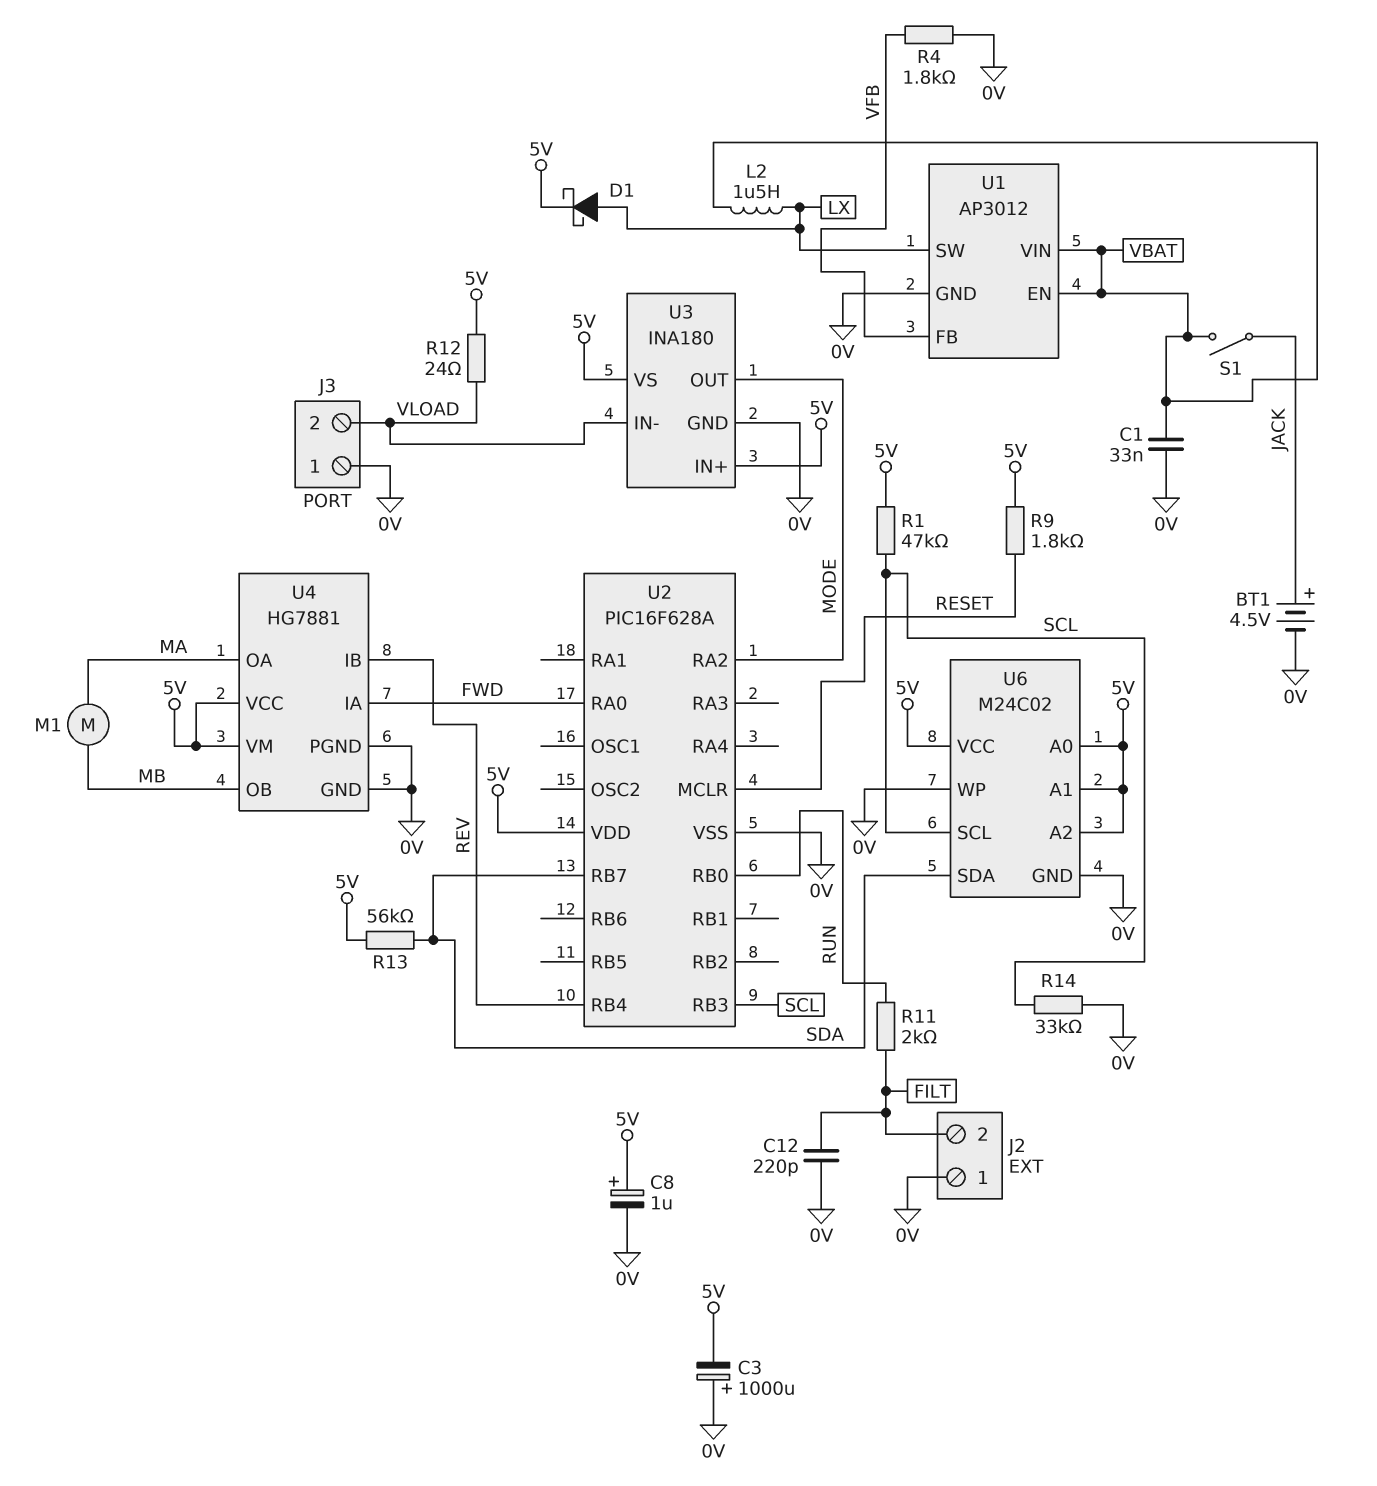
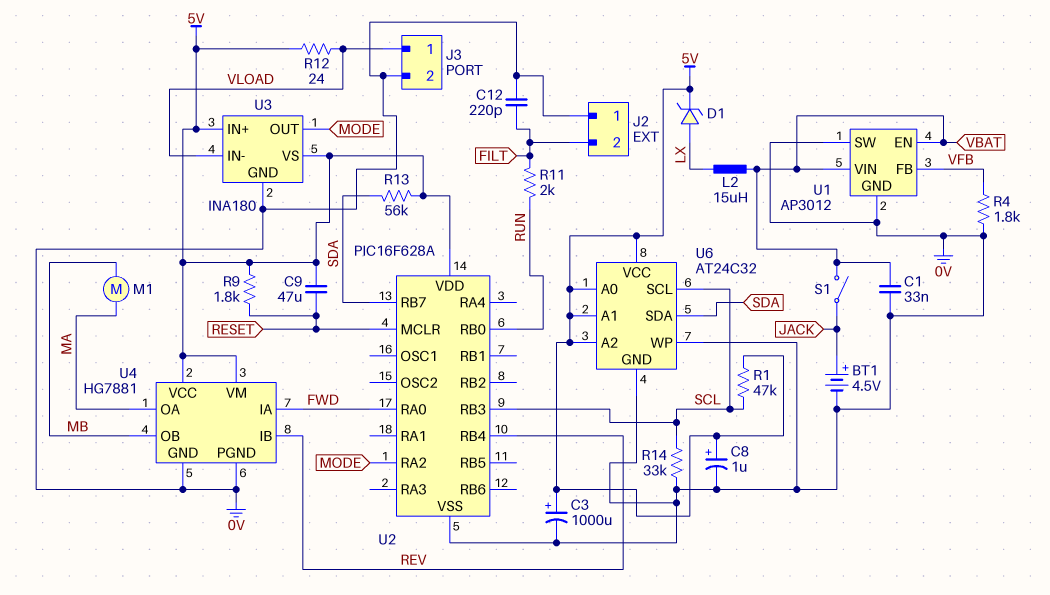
C3: 1000uF (plus 0V, minus 5V) -> 1000uF (plus 5V, minus 0V)
C9: none -> 47uF (5V, RESET)
D1: schottky (A LX, K 5V) -> zener (A LX, K 5V)
J3 pin 1: 0V -> VLOAD
J3 pin 2: VLOAD -> 0V
L2: 1.5uH (LX, VBAT) -> 15uH (LX, VBAT)
U1 pin SW: LX -> 0V
U6: M24C02 -> AT24C32

